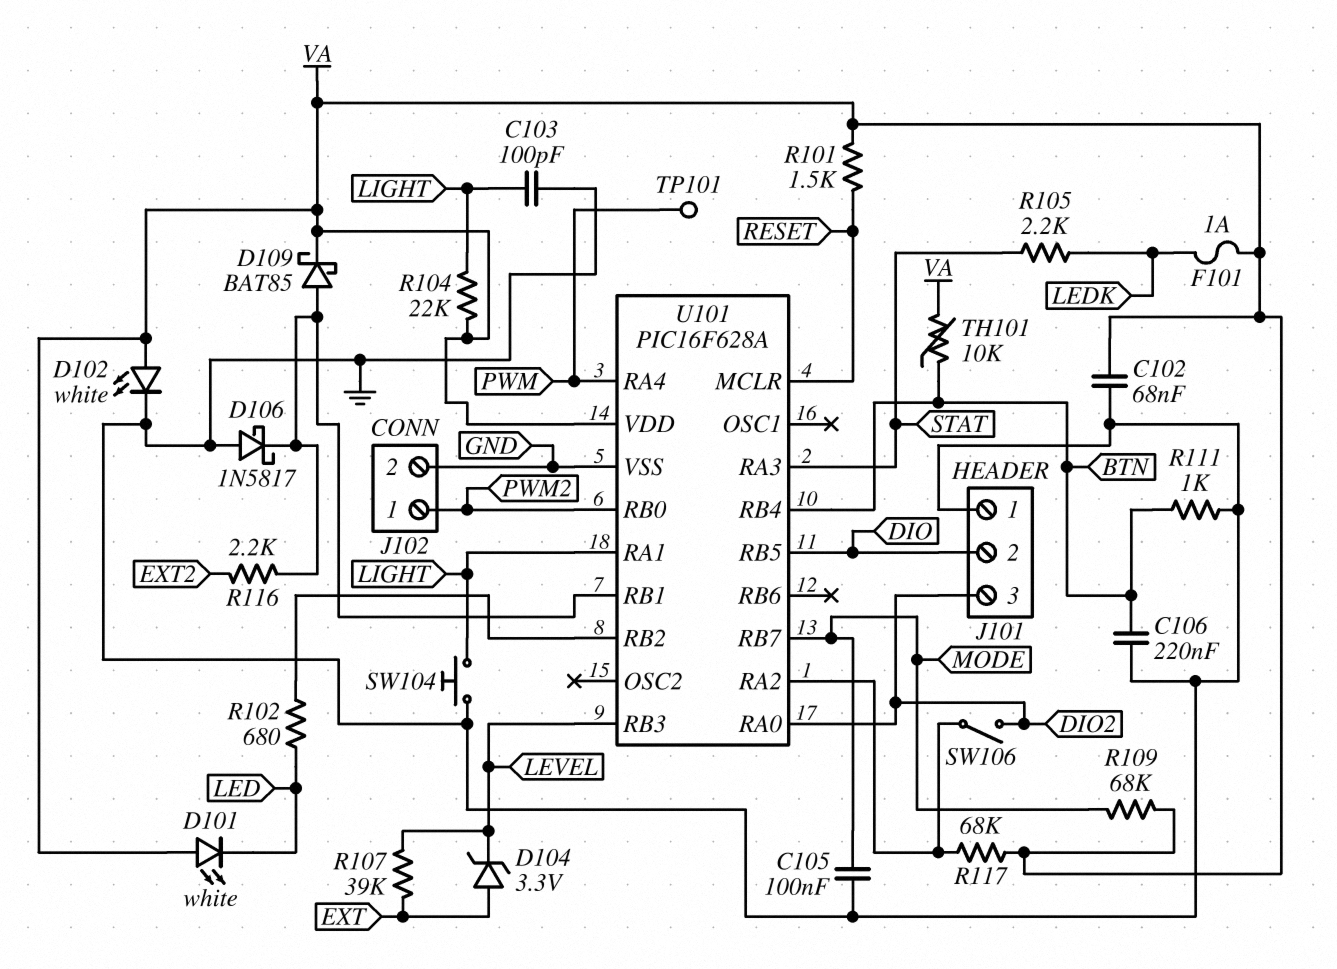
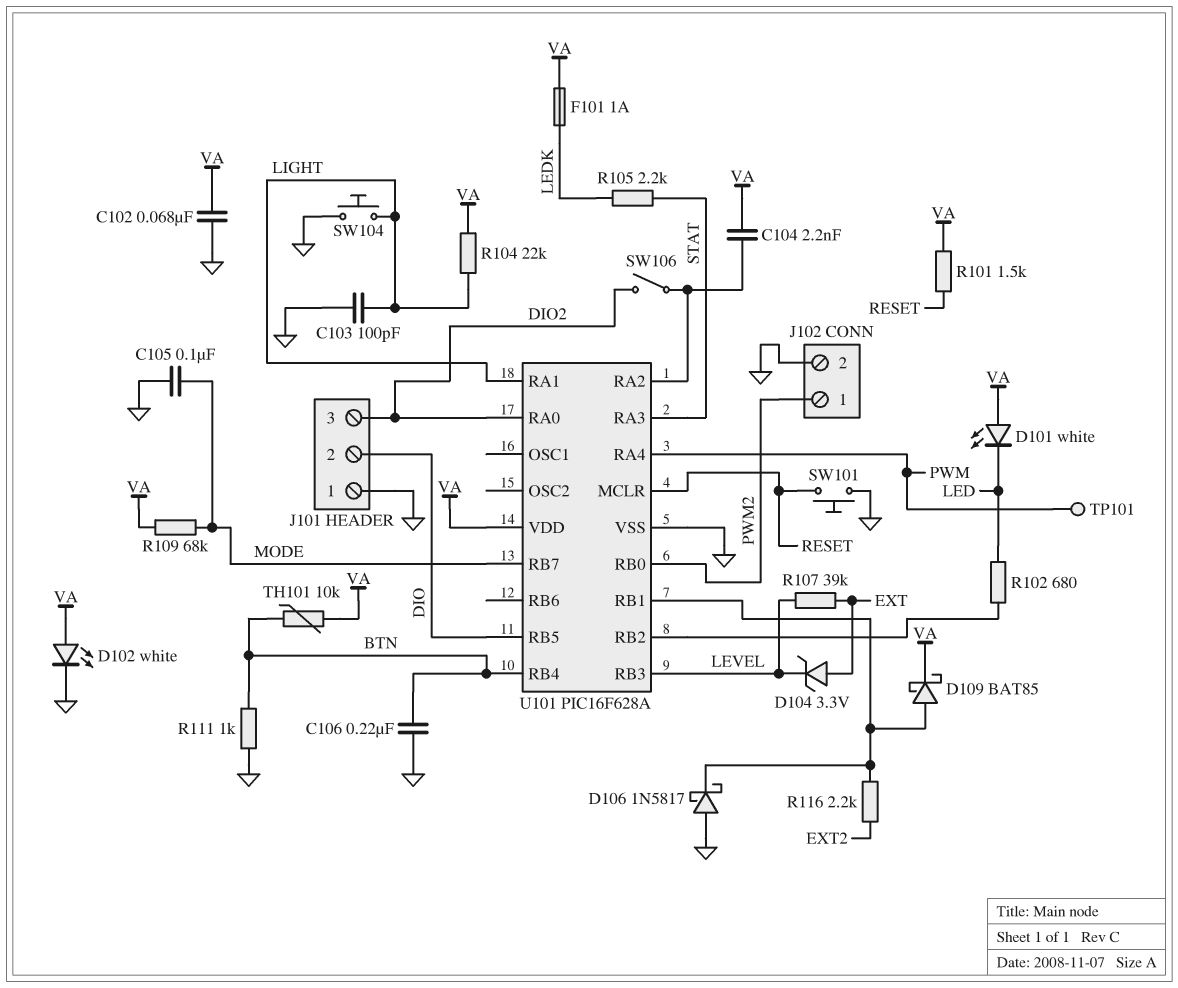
C104: none -> 2.2nF (U101/RA2, VA)
R117: 68k (U101/RA2, VA) -> none
SW101: none -> button (GND, RESET)

